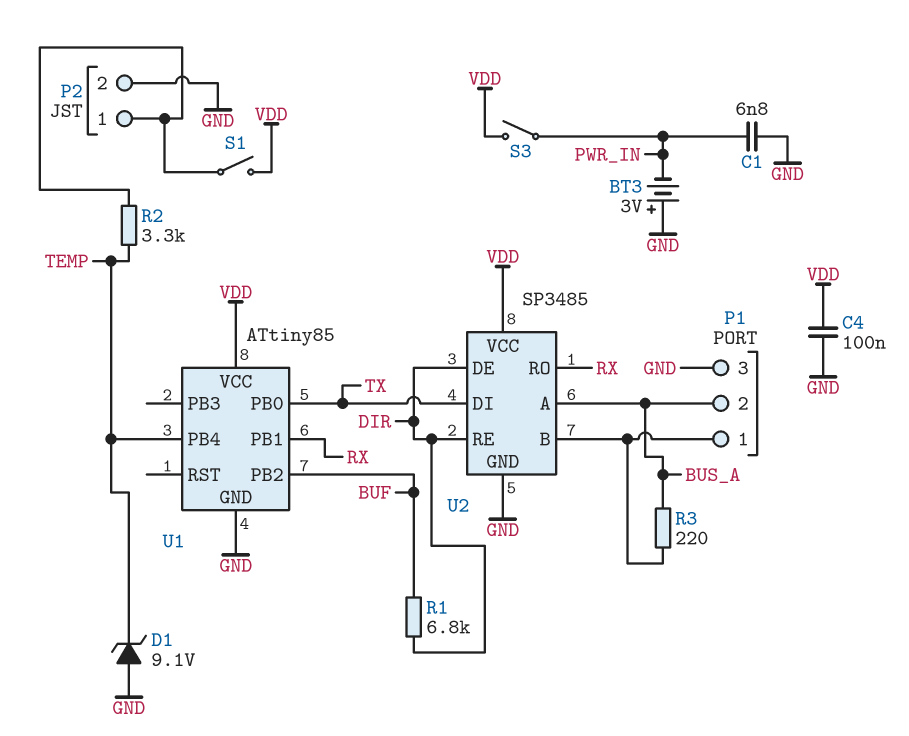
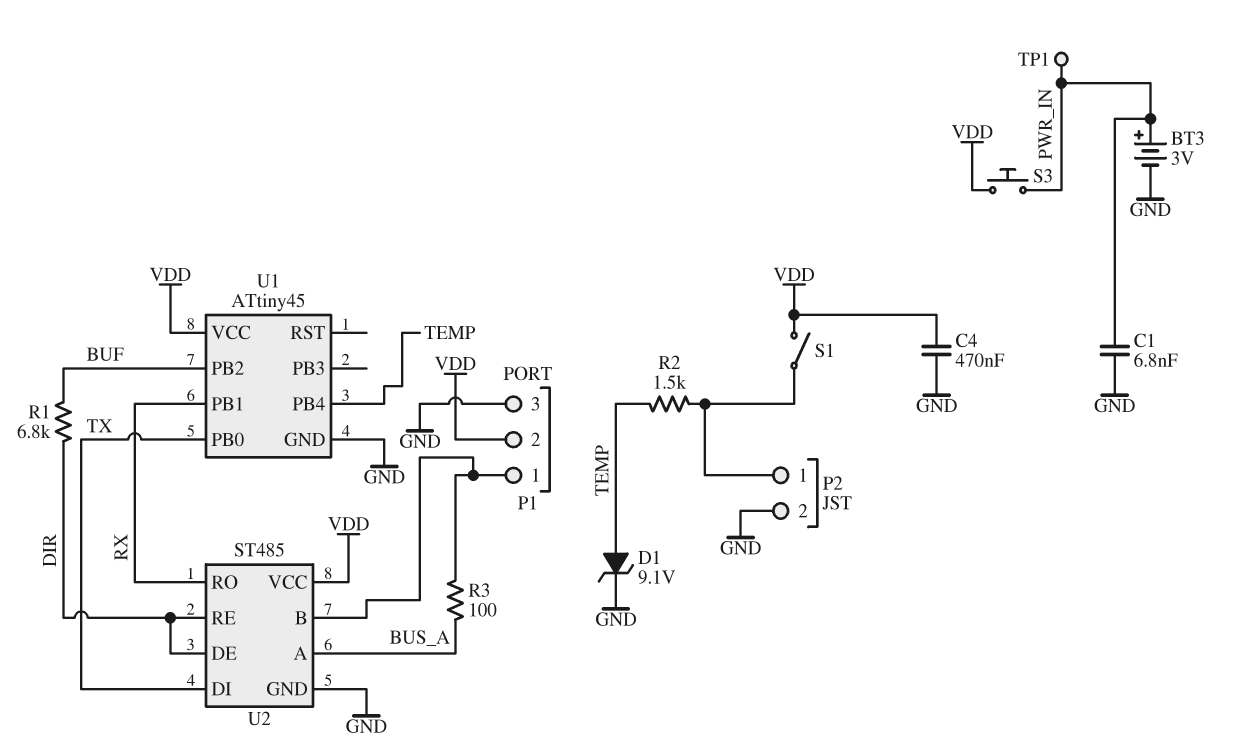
BT3: 3V (plus GND, minus PWR_IN) -> 3V (plus PWR_IN, minus GND)
C4: 100nF (GND, VDD) -> 470nF (GND, VDD)
D1: zener 9.1V (A GND, K TEMP) -> zener 9.1V (A TEMP, K GND)
P1 pin 2: BUS_A -> VDD
R2: 3.3k (P2/1, TEMP) -> 1.5k (P2/1, TEMP)
R3: 220 (BUS_A, P1/1) -> 100 (BUS_A, P1/1)
S3: switch (PWR_IN, VDD) -> button (PWR_IN, VDD)
TP1: none -> test point (PWR_IN)
U1: ATtiny85 -> ATtiny45
U2: SP3485 -> ST485

